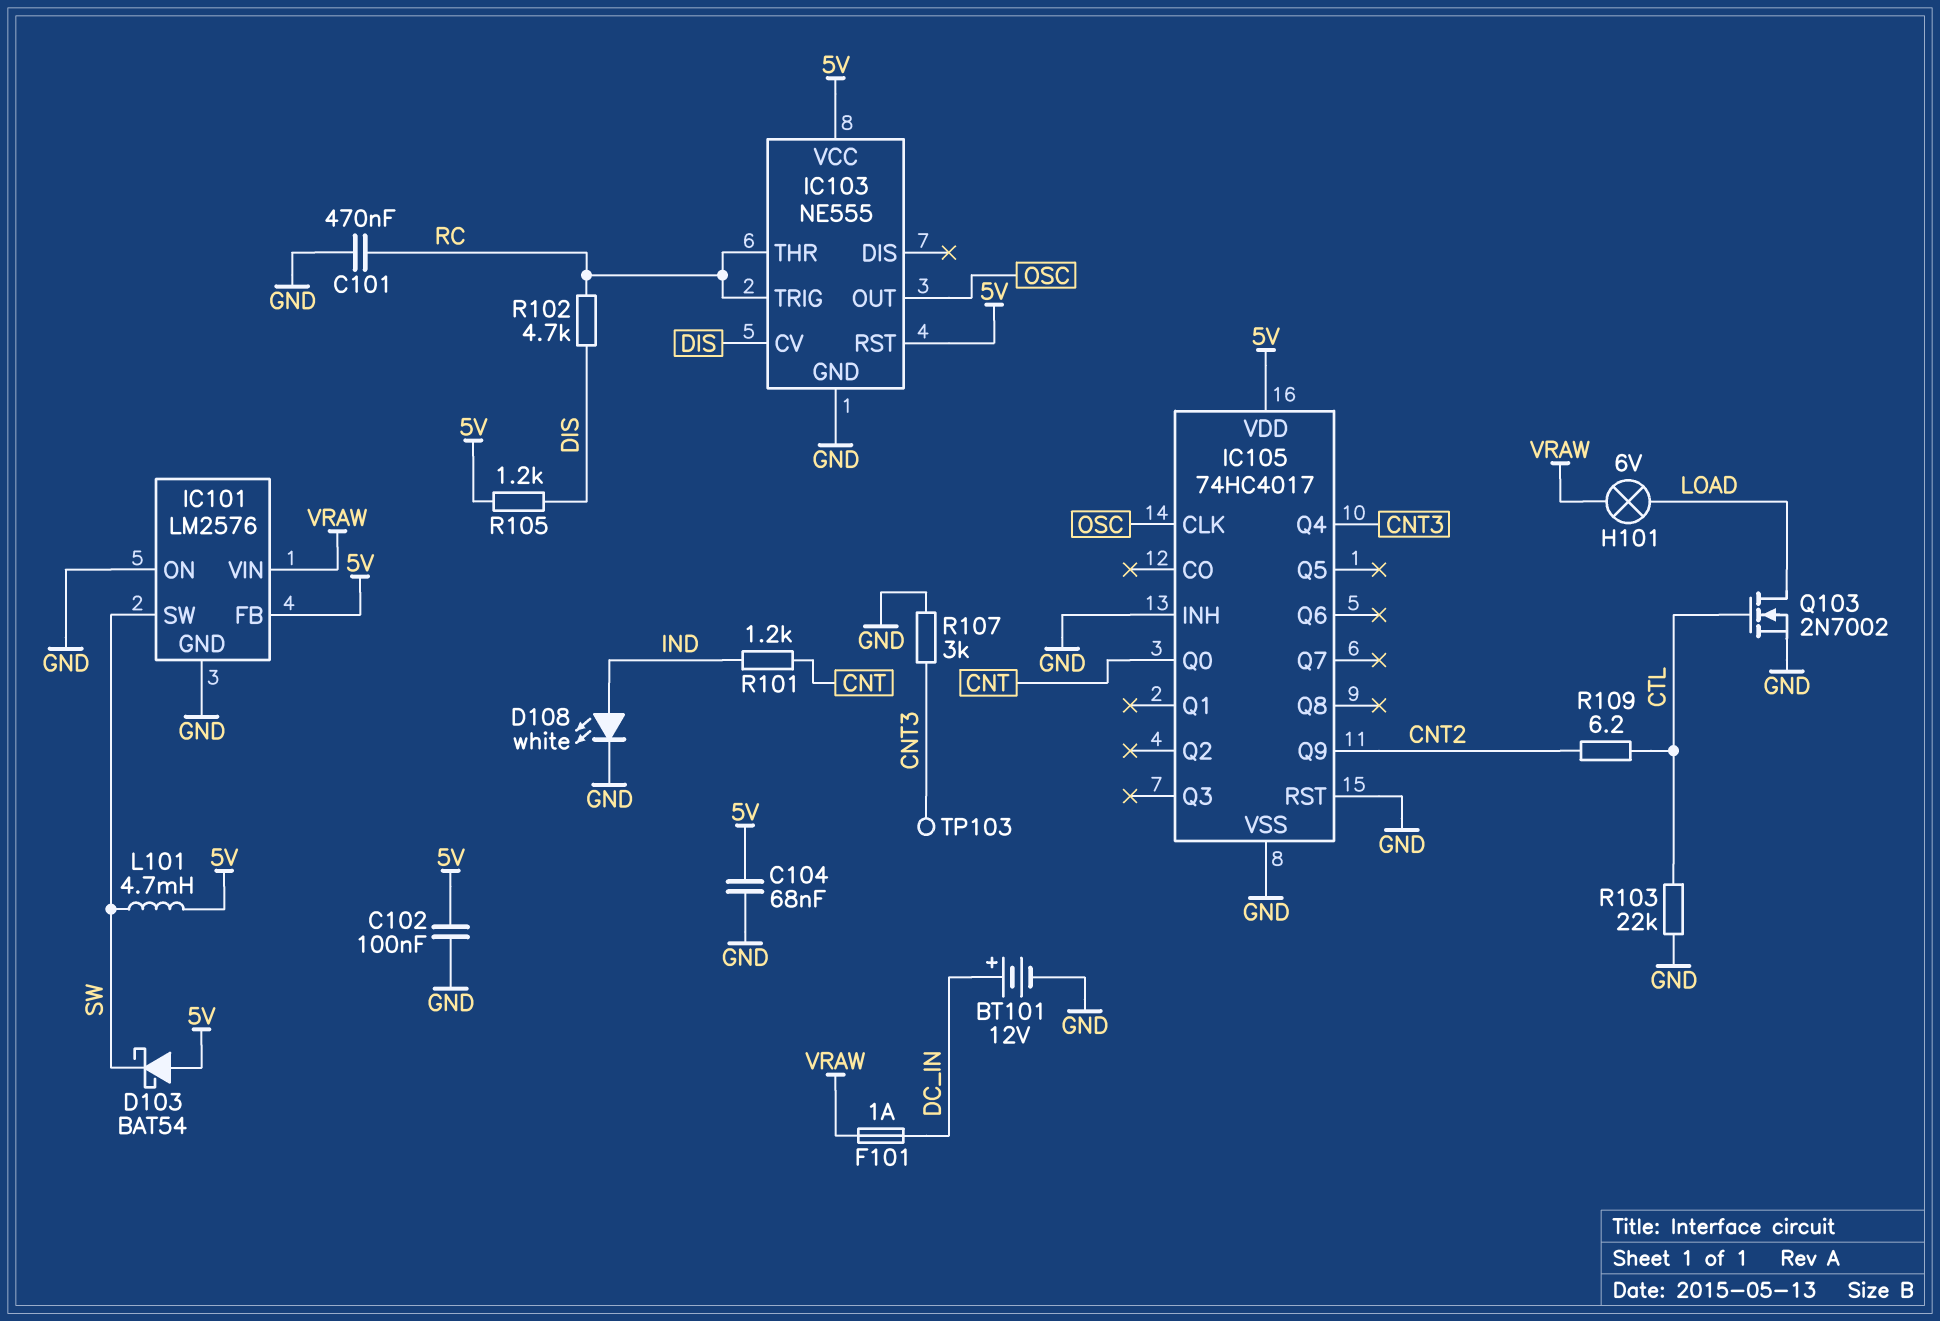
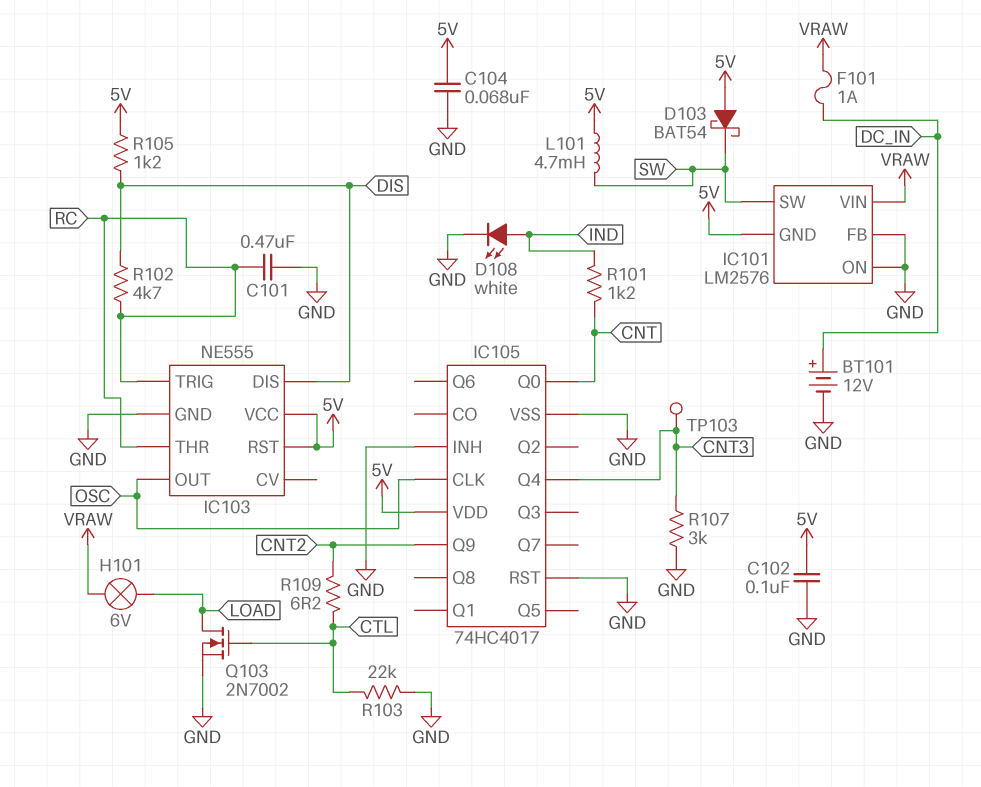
IC101 pin FB: 5V -> GND
IC101 pin GND: GND -> 5V
IC103 pin CV: DIS -> none
IC103 pin DIS: none -> DIS

